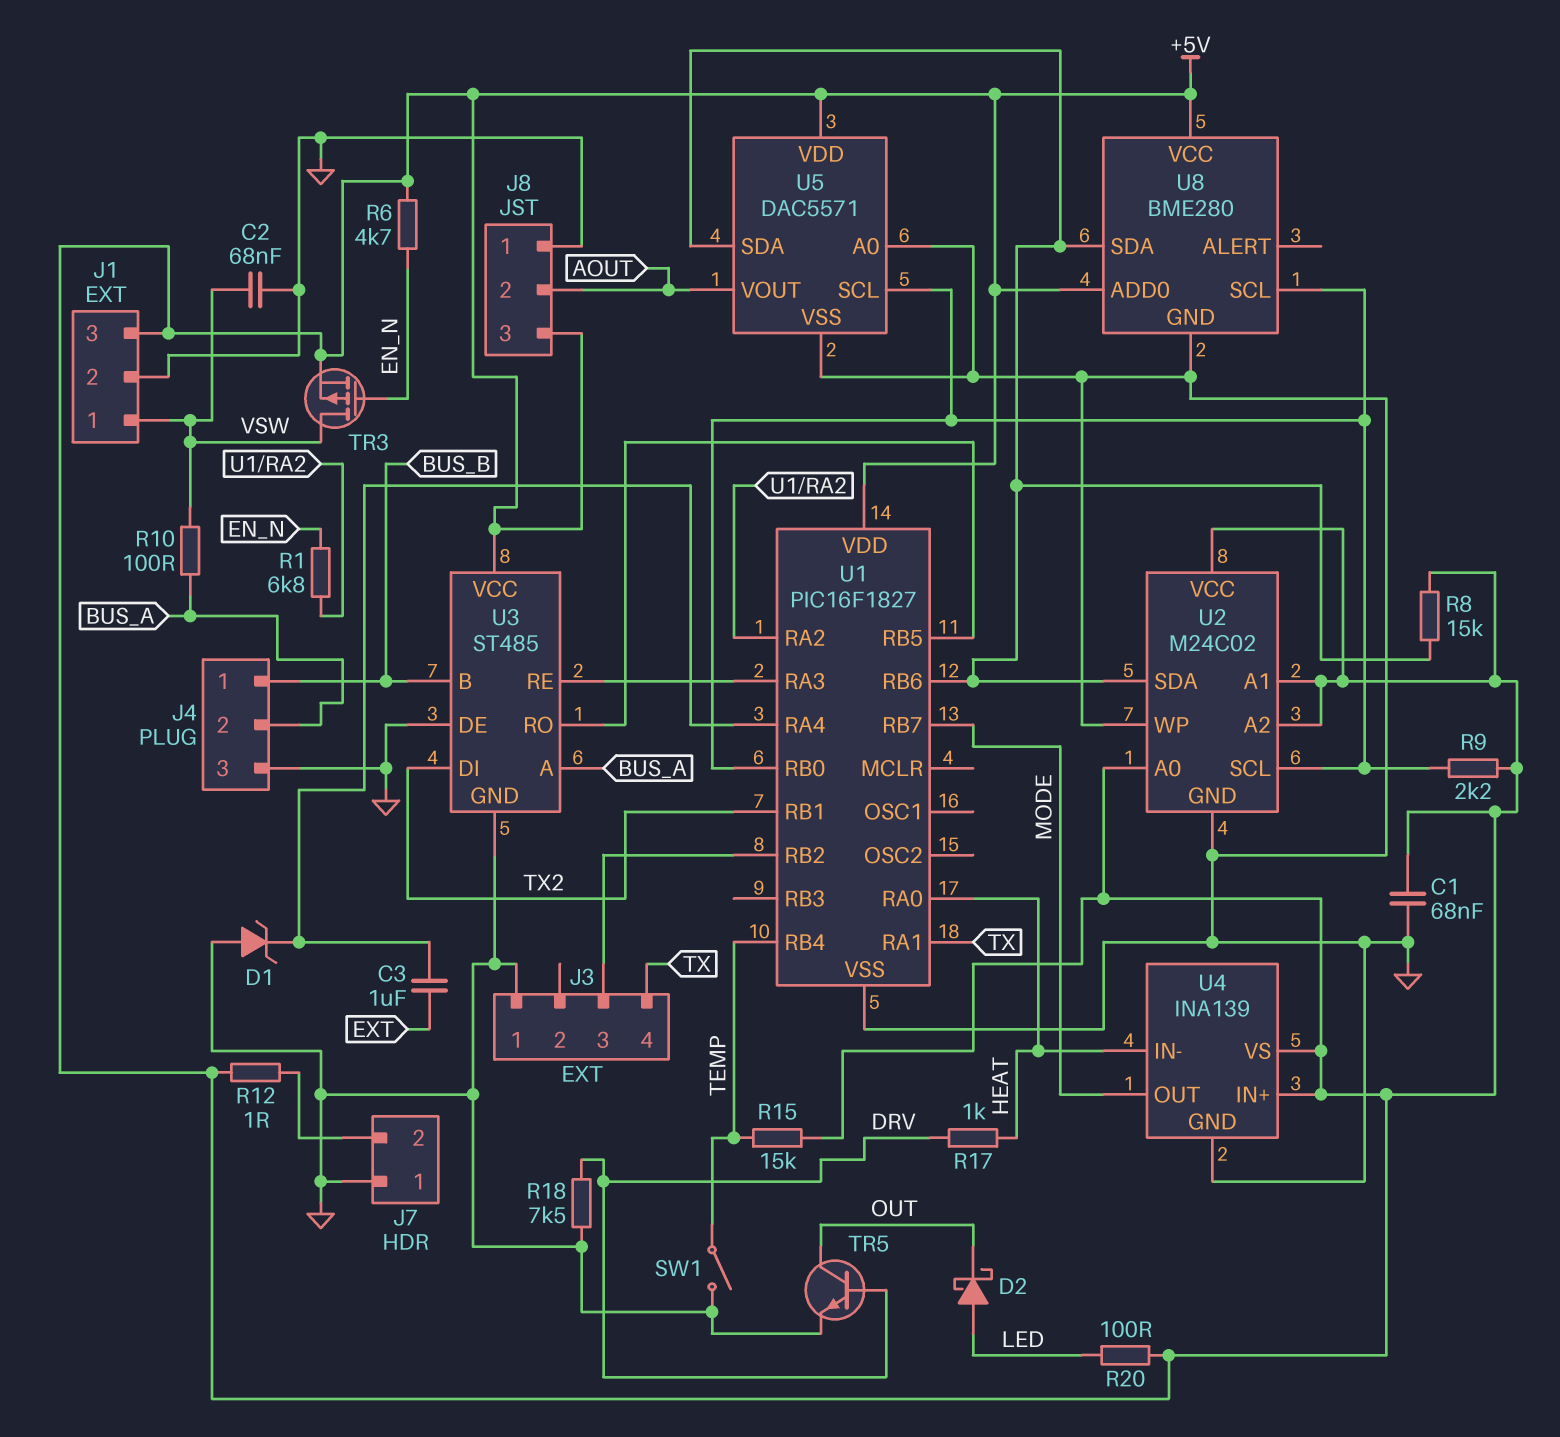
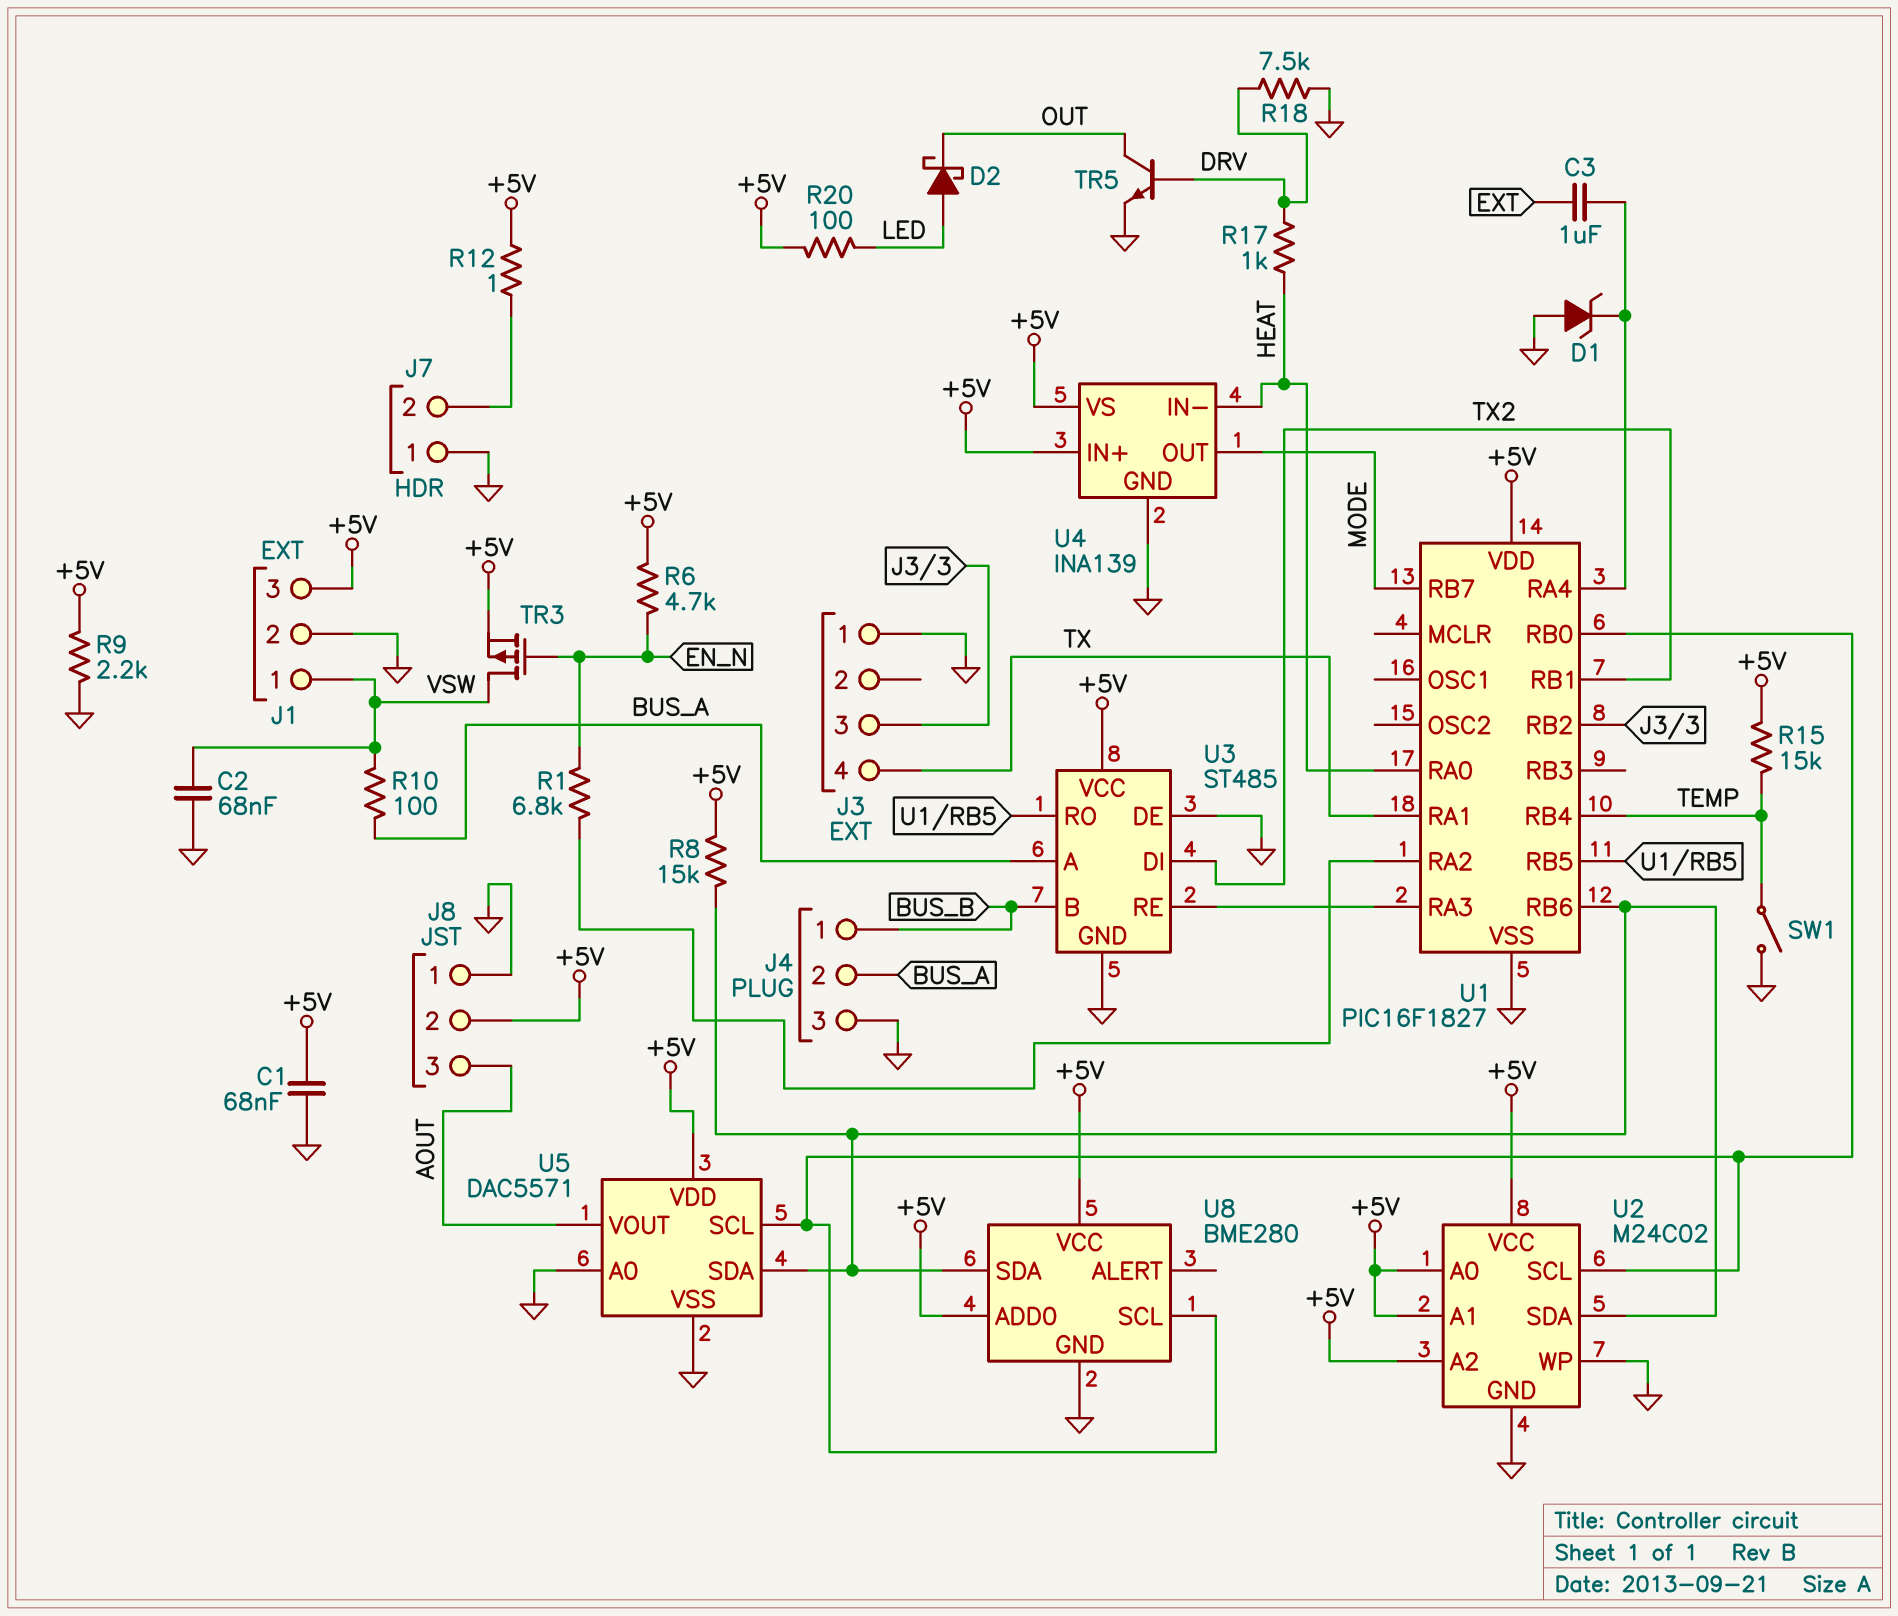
J8 pin 2: AOUT -> +5V
J8 pin 3: +5V -> AOUT
R9: 2.2k (+5V, U1/RB0) -> 2.2k (+5V, GND)

